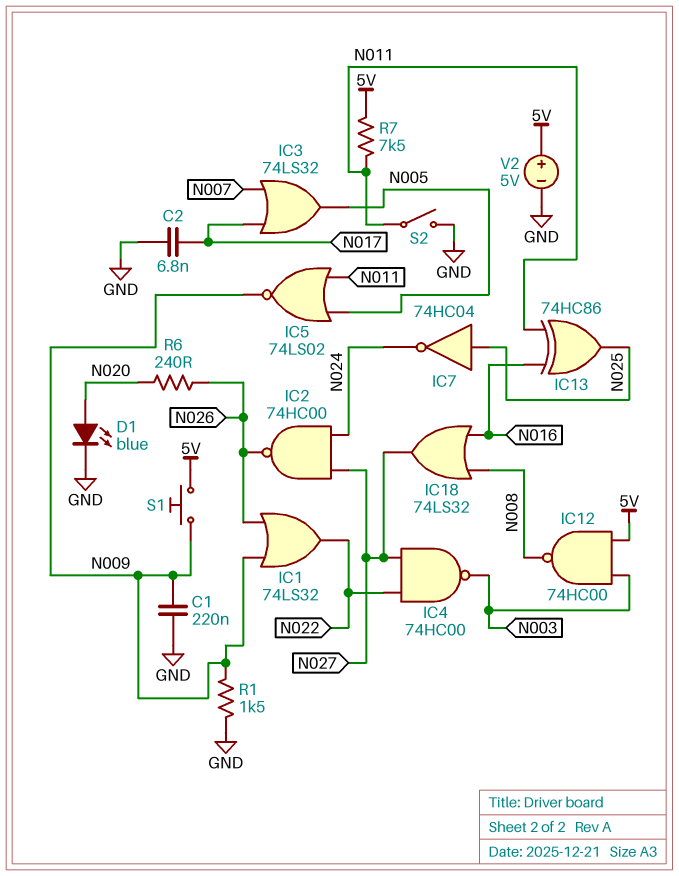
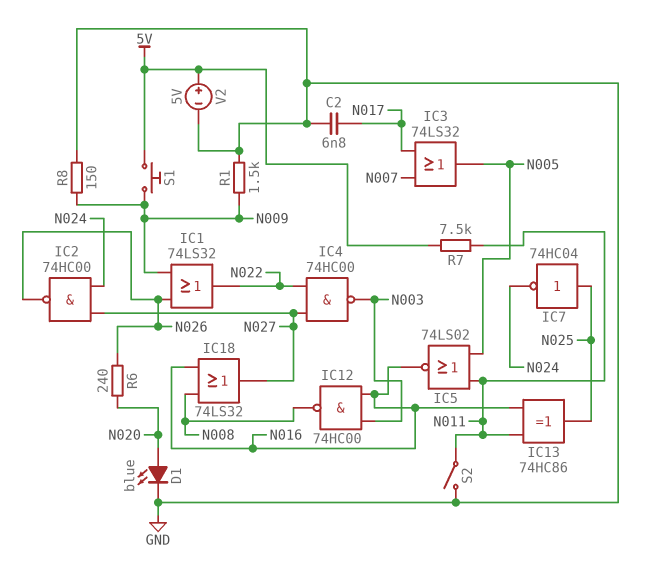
C1: 220nF (GND, N009) -> none
IC5: NOR 74LS02 (in N005, in N011, out N009) -> NOR 74LS02 (in N005, in N011, out N016)
IC12: NAND 74HC00 (in 5V, in N003, out N008) -> NAND 74HC00 (in N003, in N016, out N008)
R8: none -> 150 (GND, N009)

